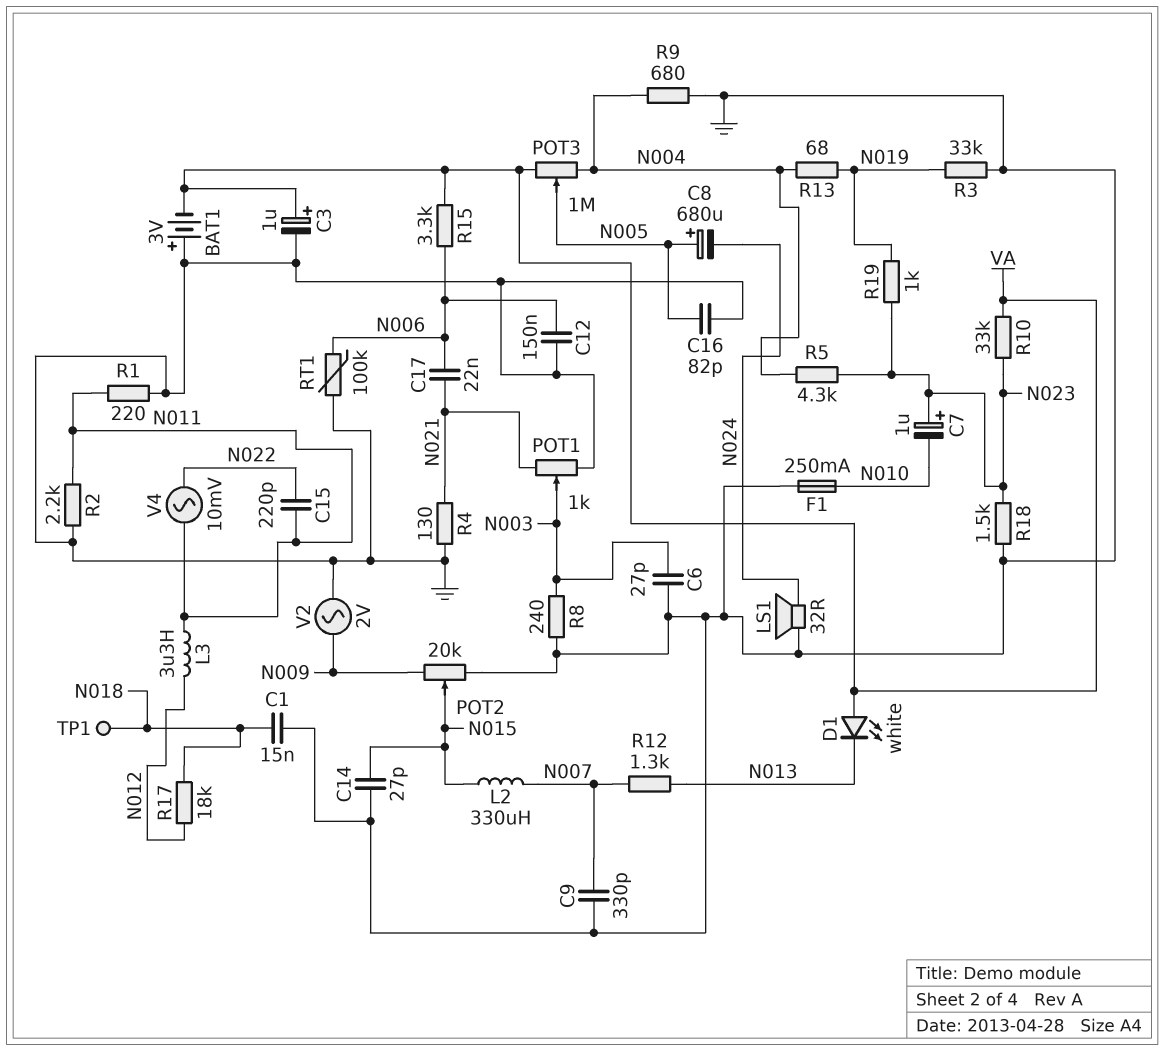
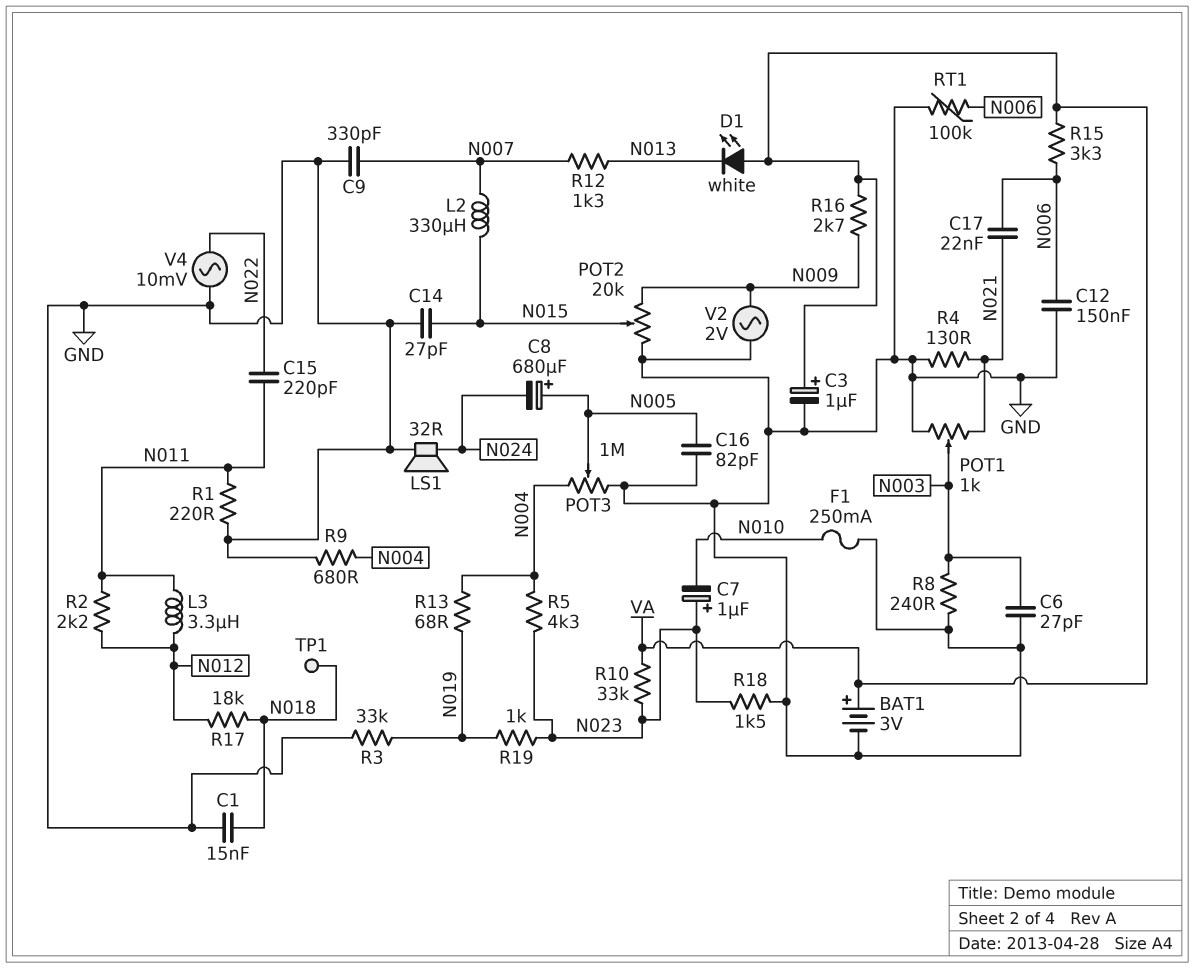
BAT1: 3V (plus GND, minus VA) -> 3V (plus VA, minus GND)
POT3: 1M (N004, VA, wiper N005) -> 1M (GND, N004, wiper N005)
R2: 2.2k (GND, N011) -> 2.2k (N011, N012)
R16: none -> 2.7k (N009, VA)
V4: AC 10mV (N011, N022) -> AC 10mV (GND, N022)

